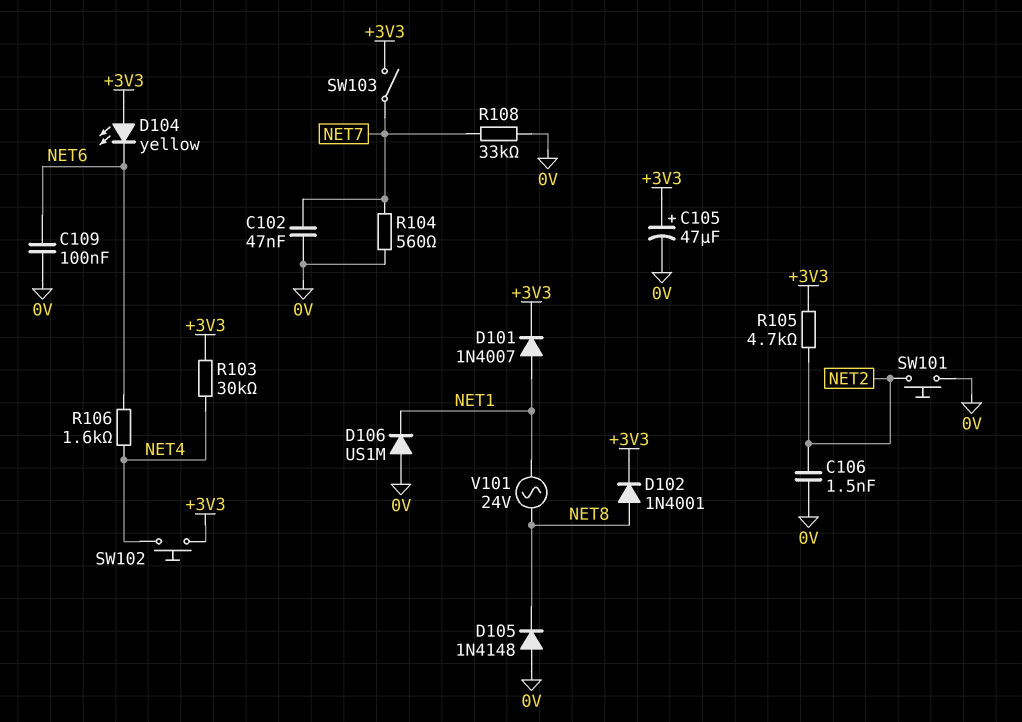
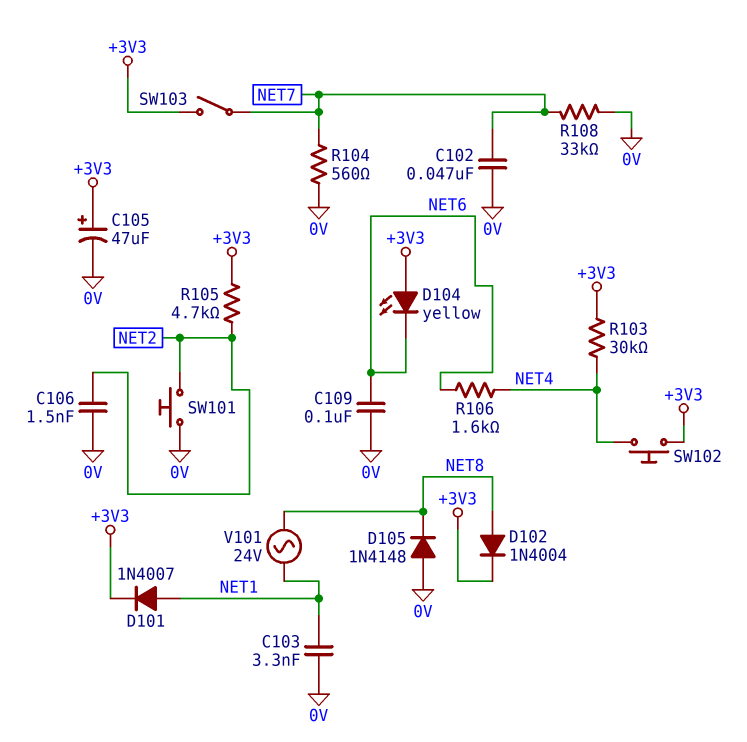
C103: none -> 3.3nF (0V, NET1)
D102: diode 1N4001 (A NET8, K +3V3) -> diode 1N4004 (A NET8, K +3V3)
D106: diode US1M (A 0V, K NET1) -> none

